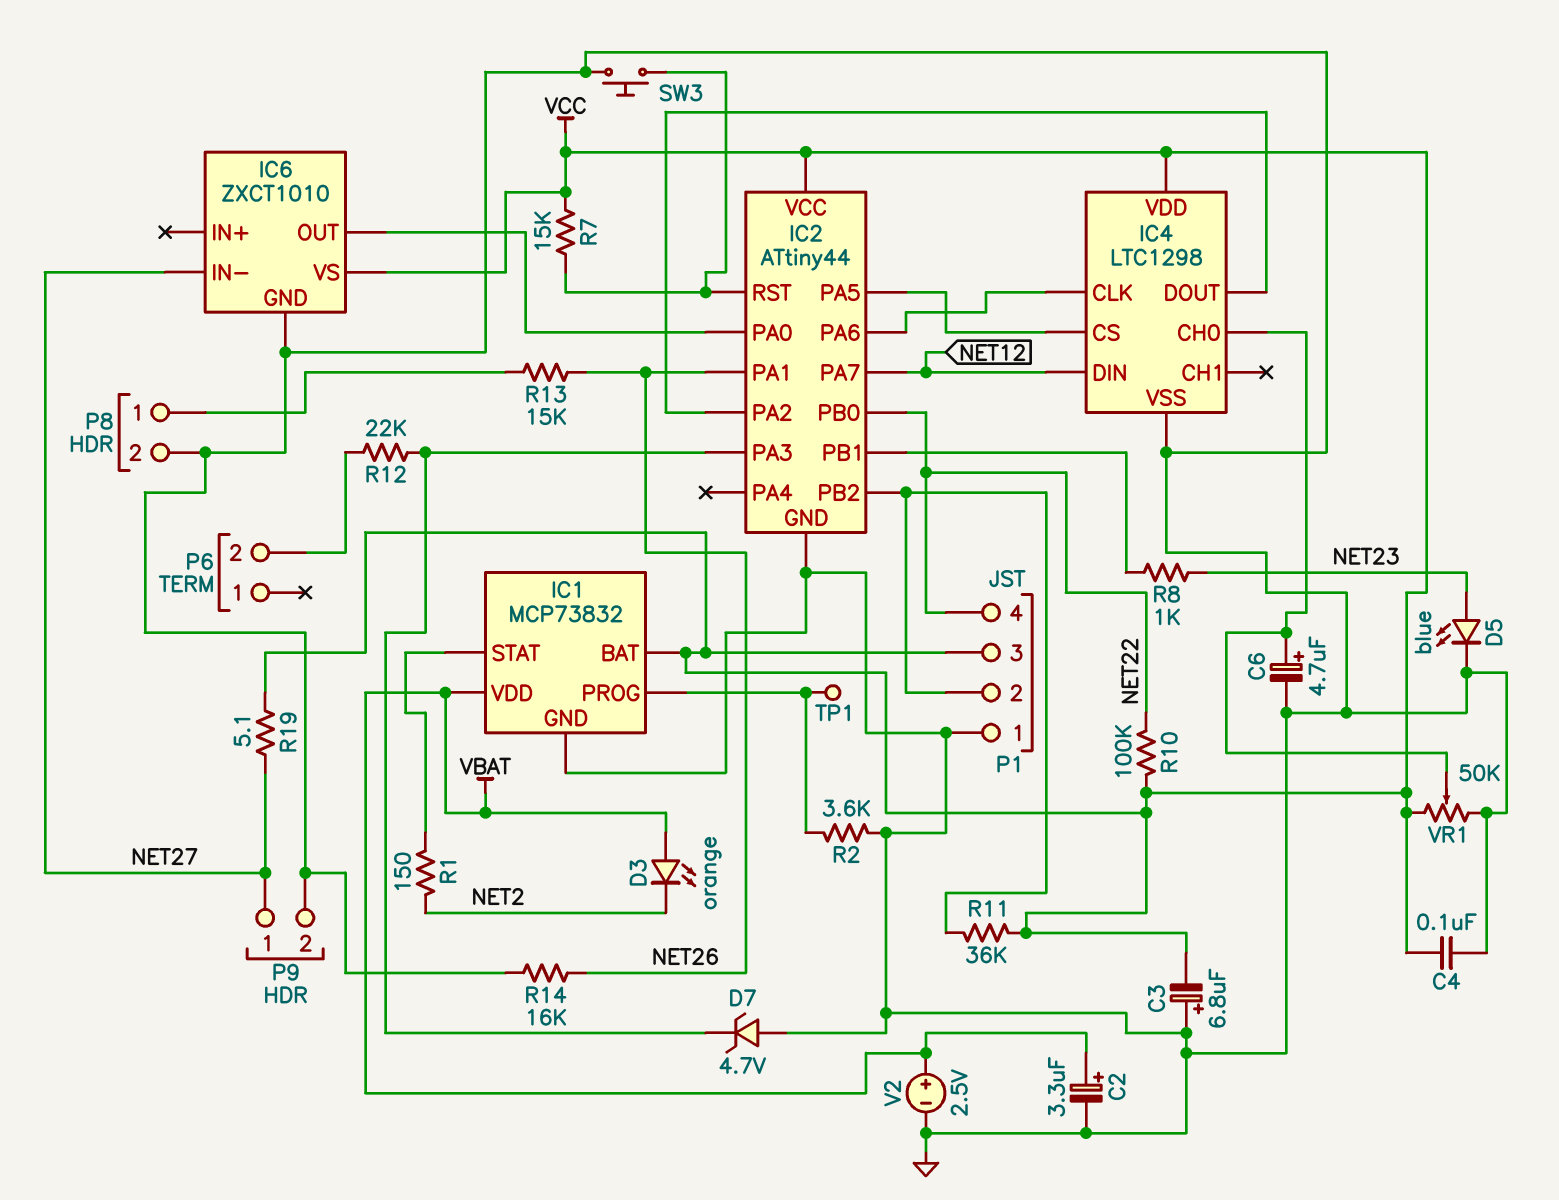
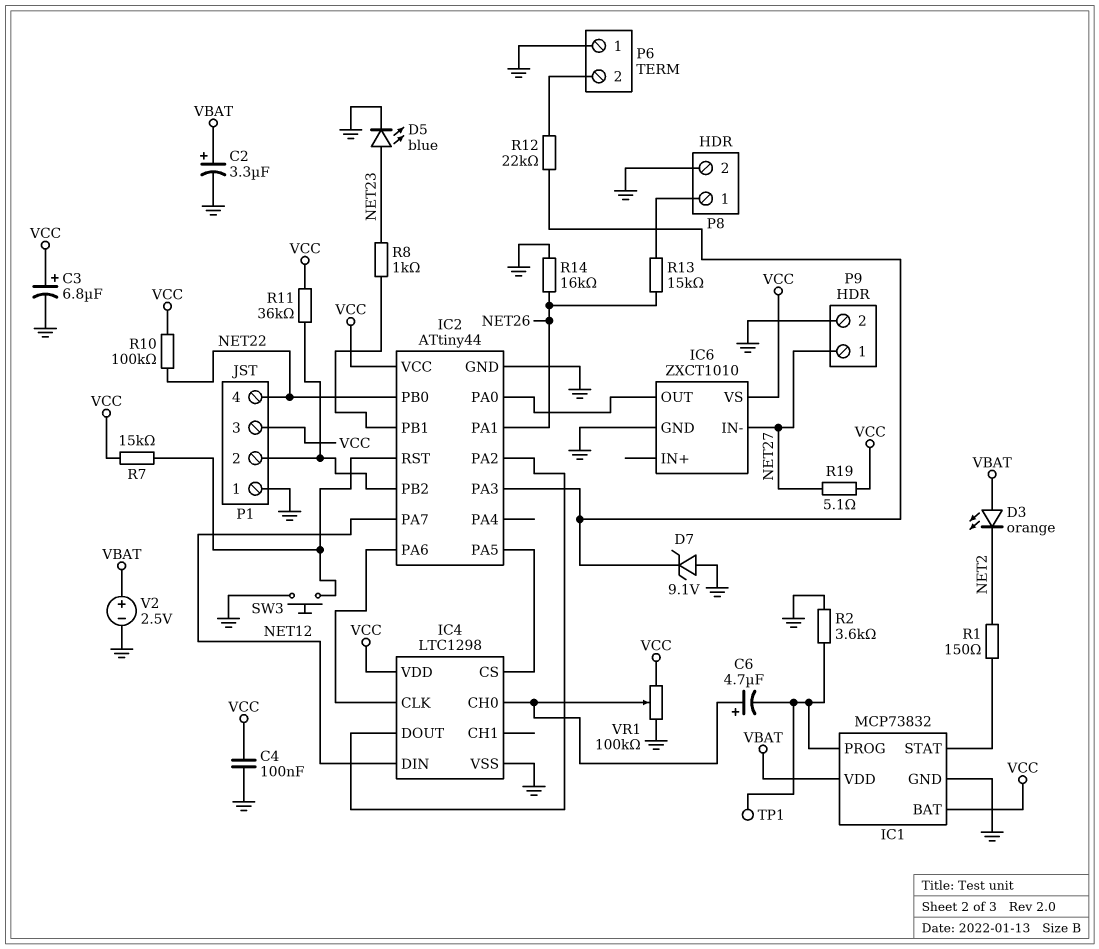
C3: 6.8uF (plus GND, minus VCC) -> 6.8uF (plus VCC, minus GND)
C6: 4.7uF (plus IC4/CH0, minus GND) -> 4.7uF (plus IC4/CH0, minus IC1/PROG)
D7: zener 4.7V (A GND, K IC2/PA3) -> zener 9.1V (A GND, K IC2/PA3)
P6 pin 1: none -> GND
VR1: 50k (GND, VCC, wiper IC4/CH0) -> 100k (GND, VCC, wiper IC4/CH0)

